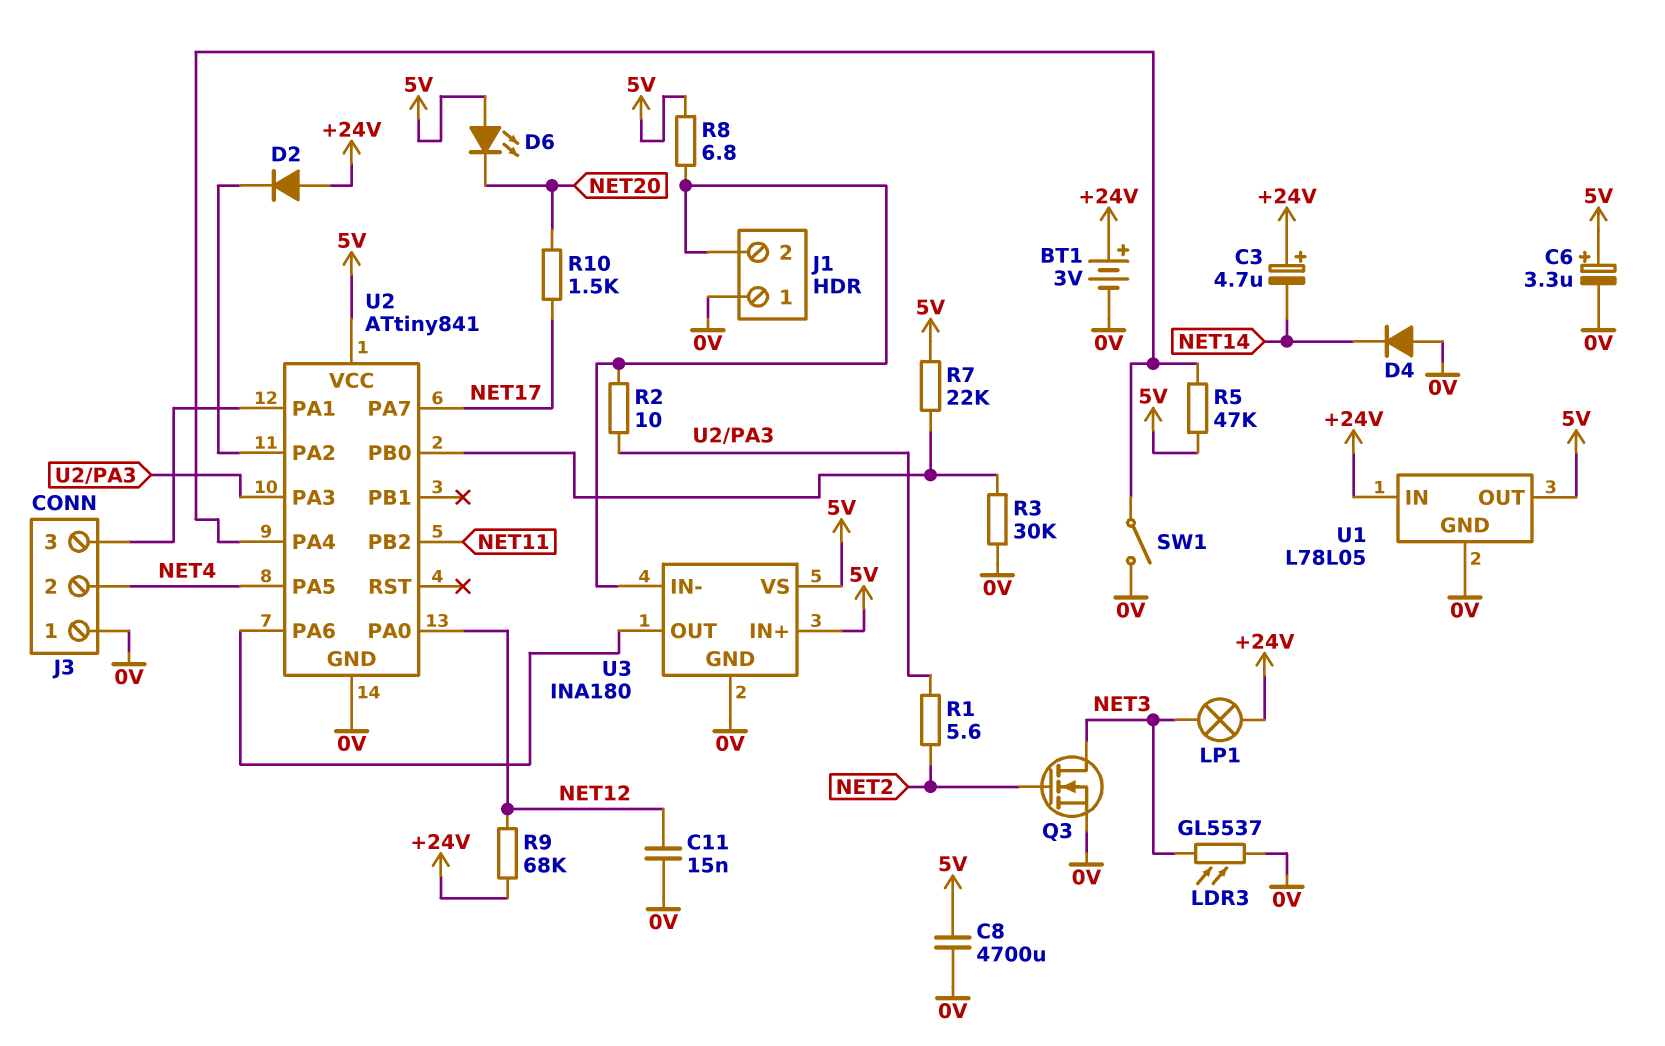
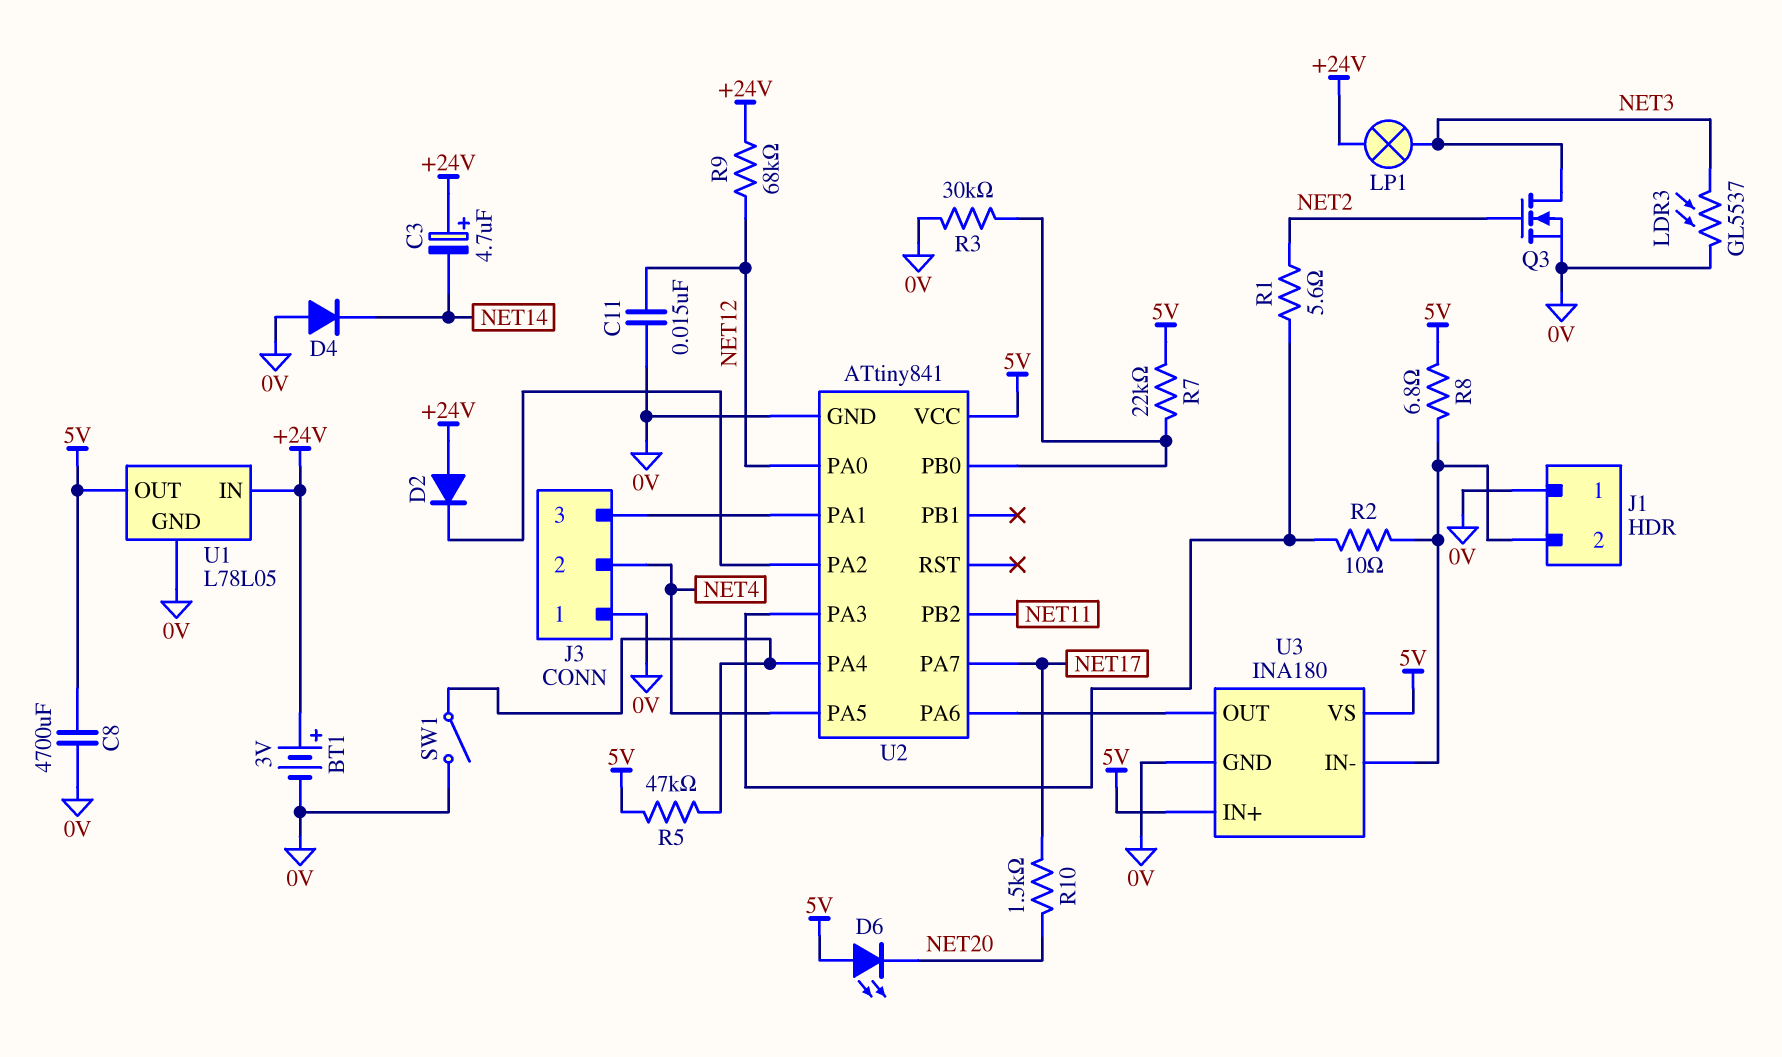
C6: 3.3uF (plus 5V, minus 0V) -> none

